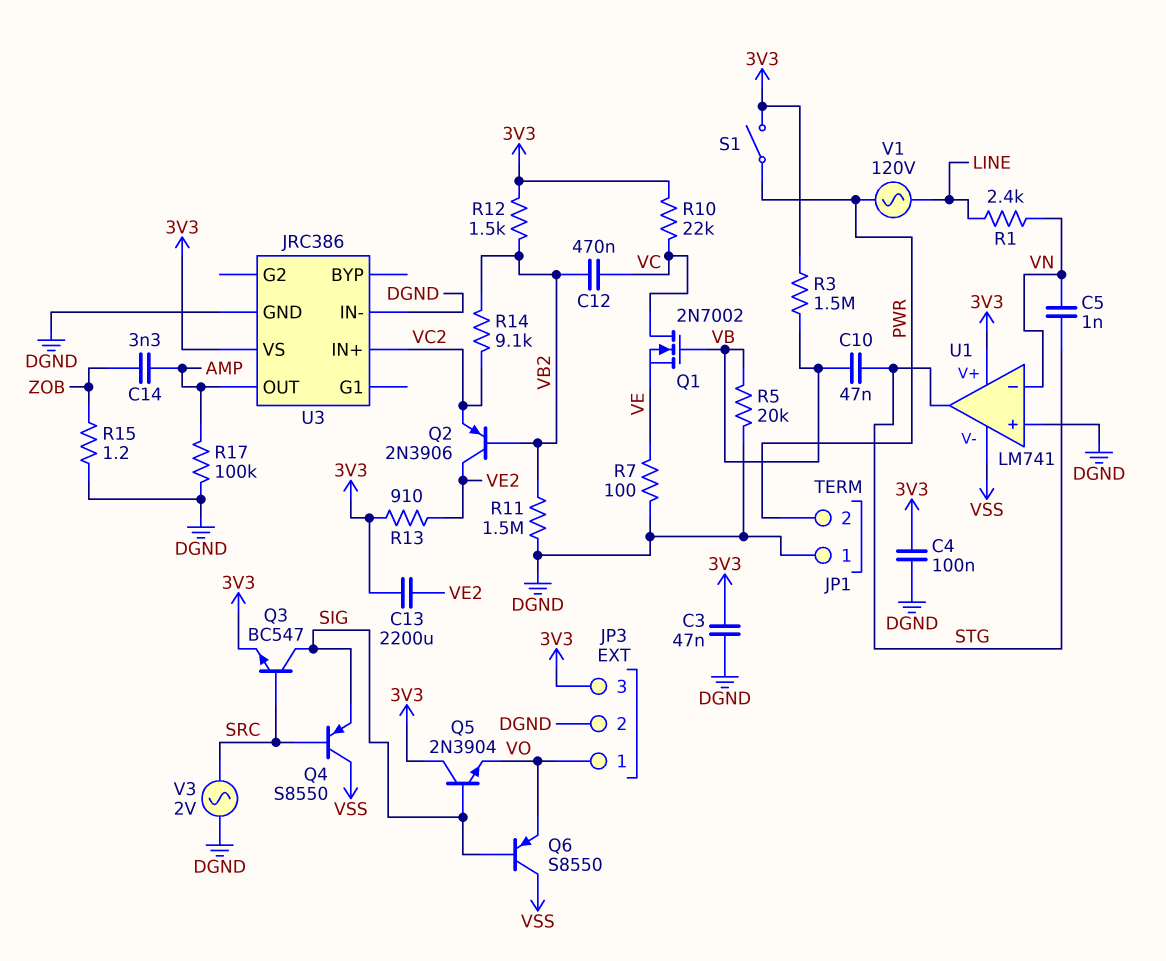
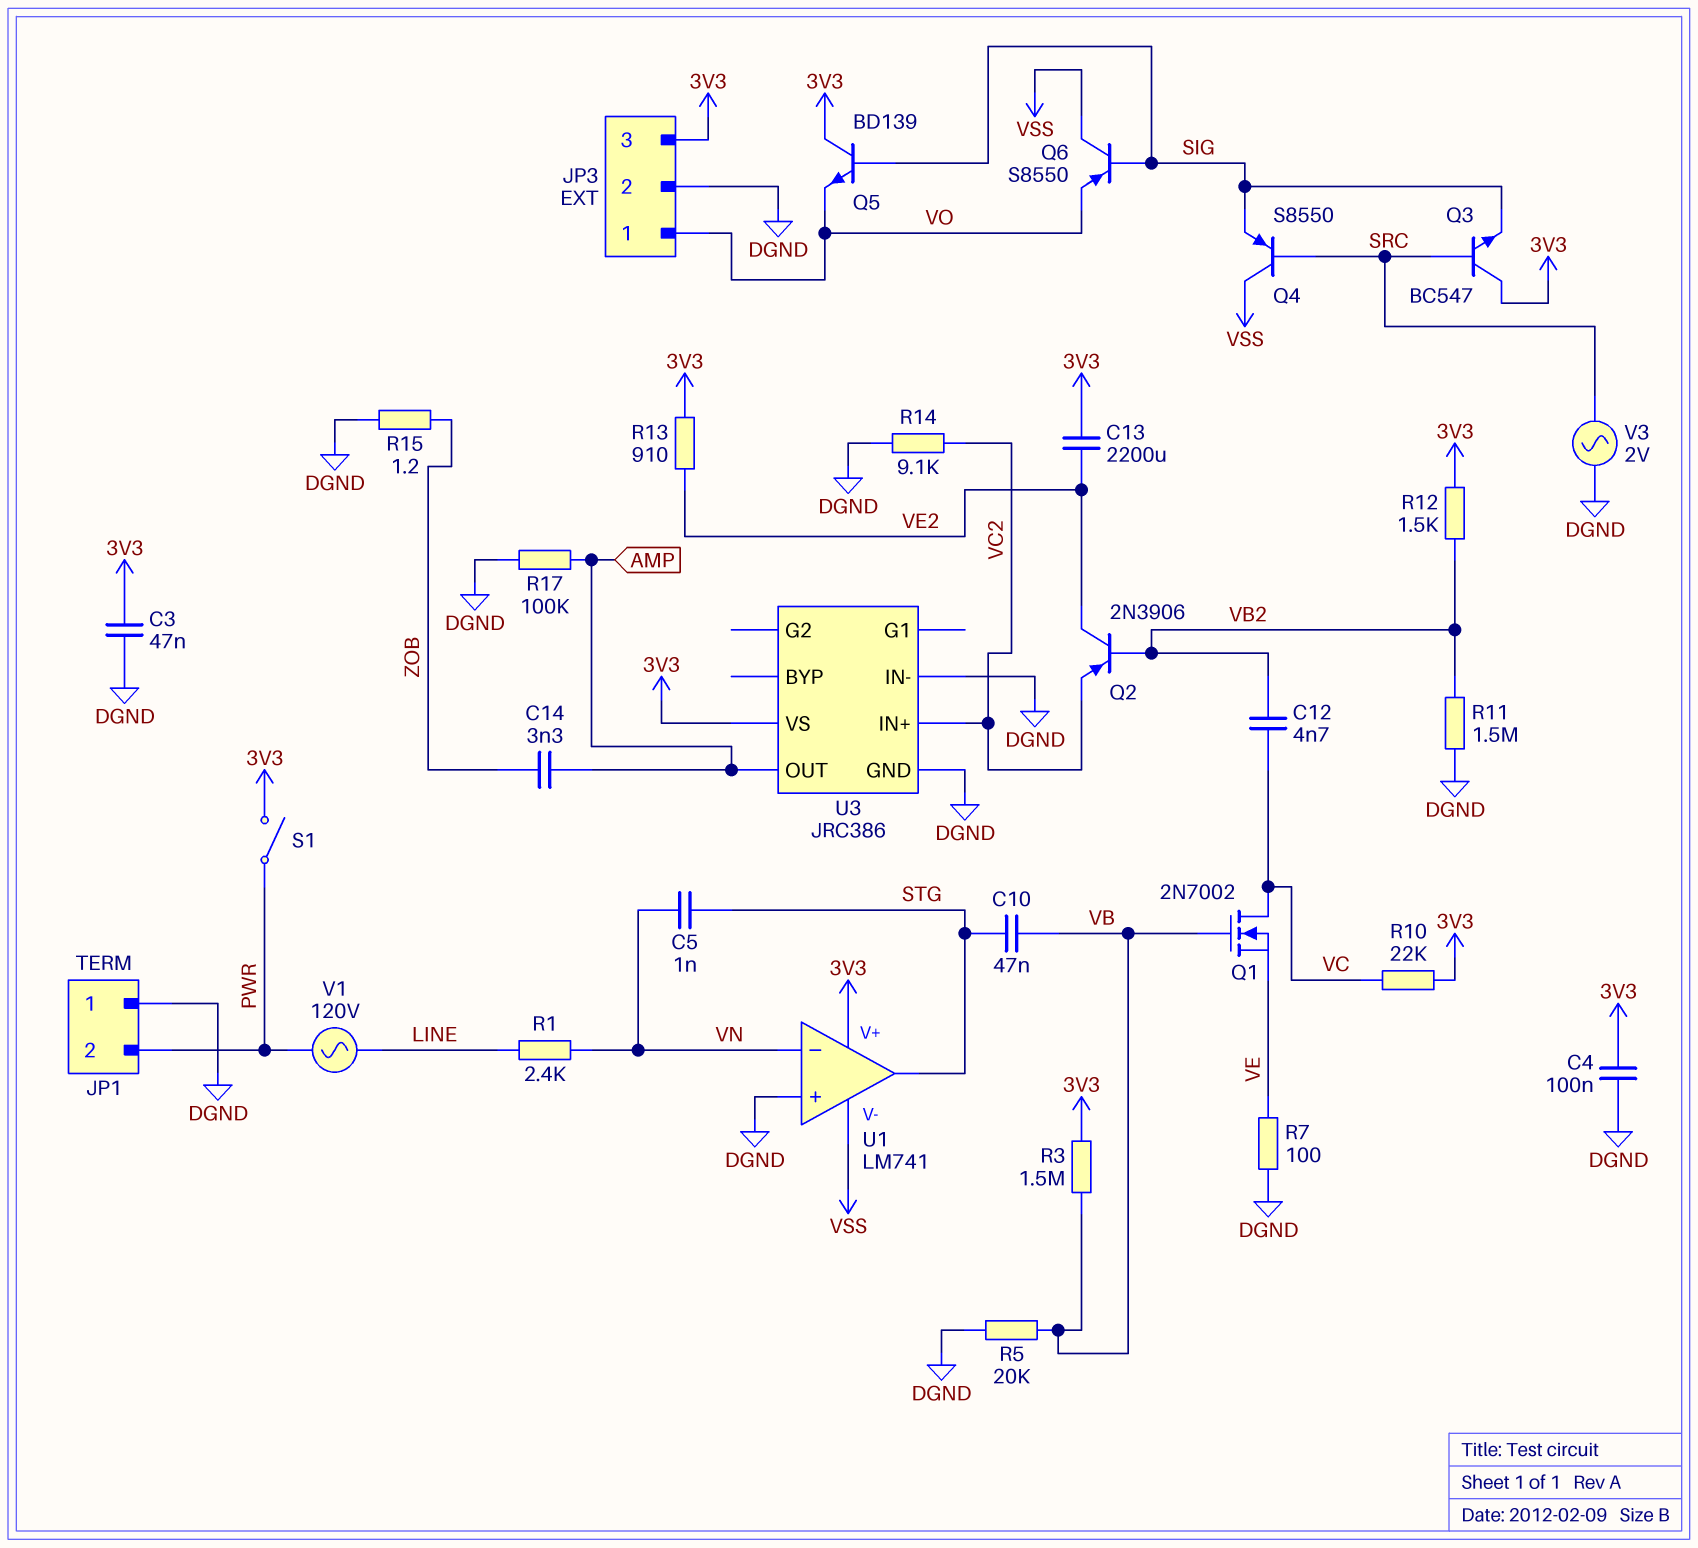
C12: 470nF (VB2, VC) -> 4.7nF (VB2, VC)
Q3: NPN BC547 (B SRC, C SIG, E 3V3) -> NPN BC547 (B SRC, C 3V3, E SIG)
Q5: NPN 2N3904 (B SIG, C 3V3, E VO) -> NPN BD139 (B SIG, C 3V3, E VO)
R14: 9.1k (VB2, VC2) -> 9.1k (DGND, VC2)

